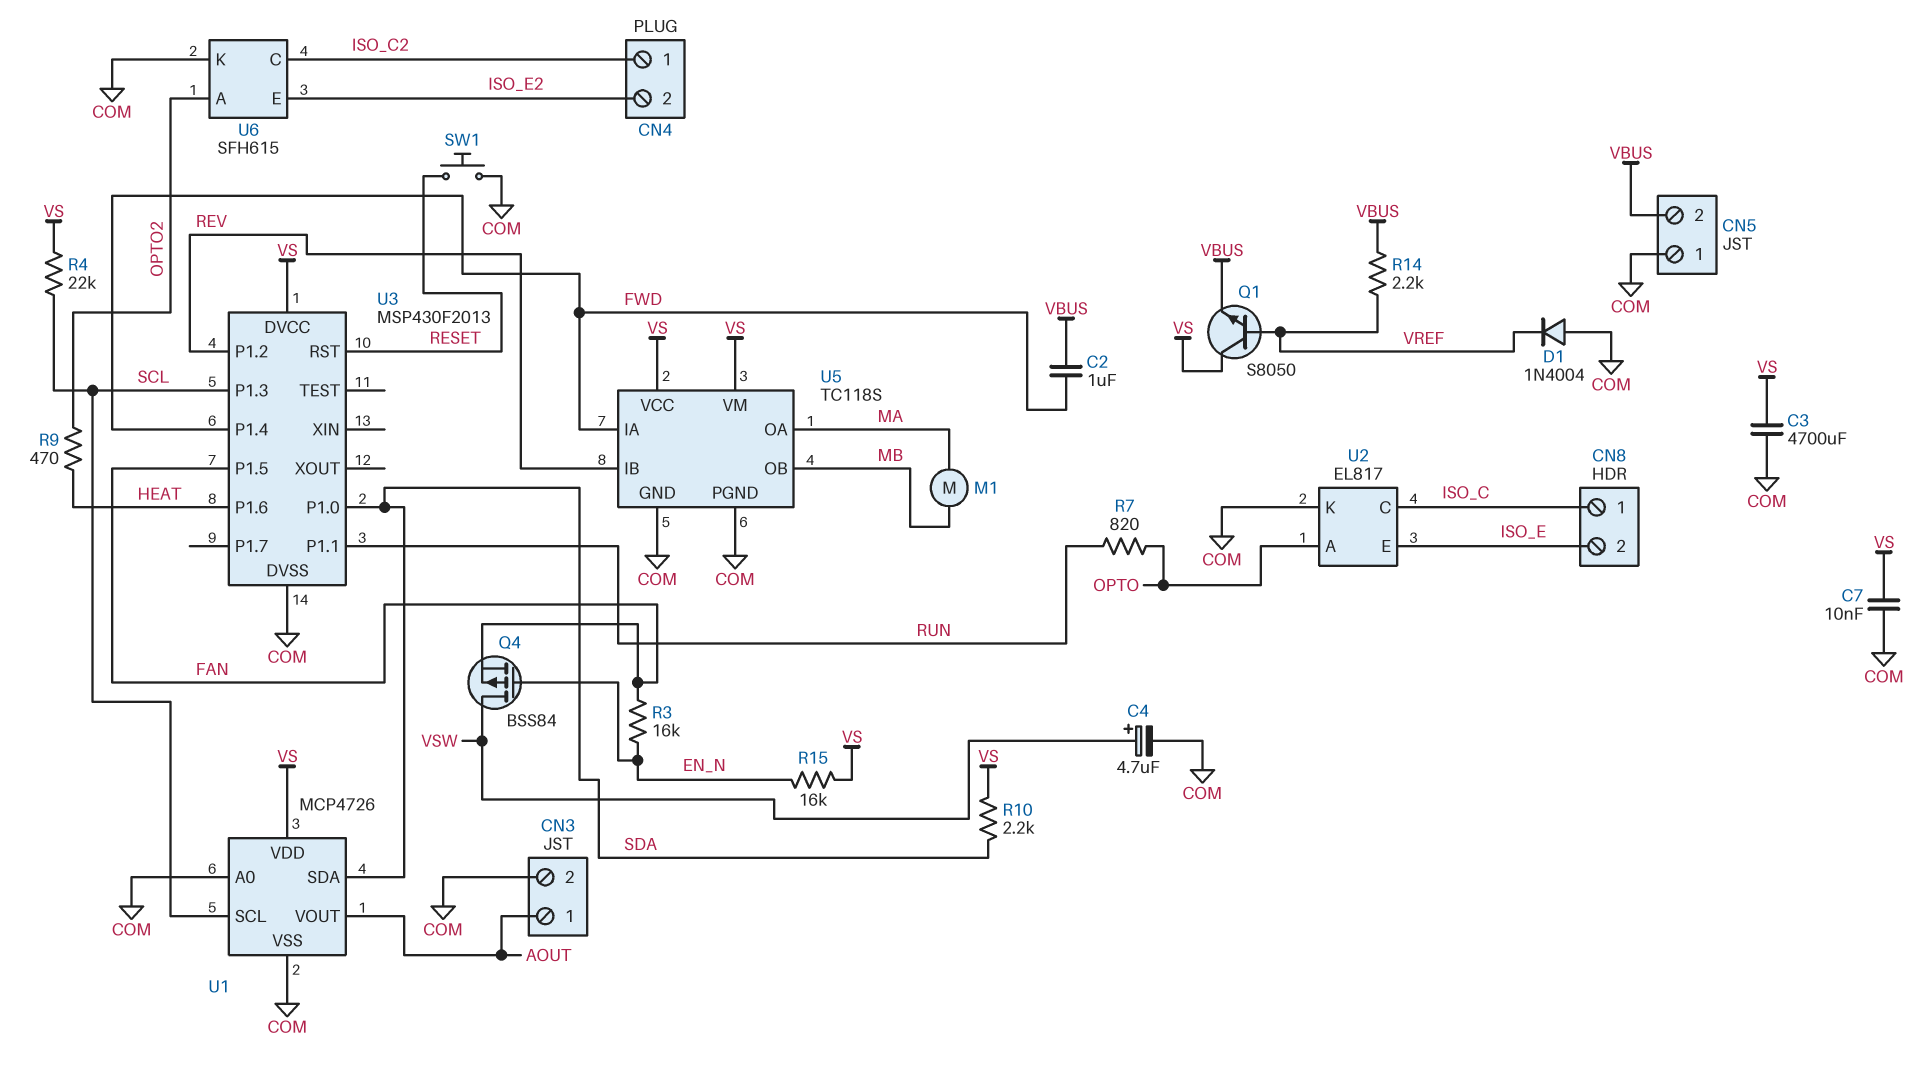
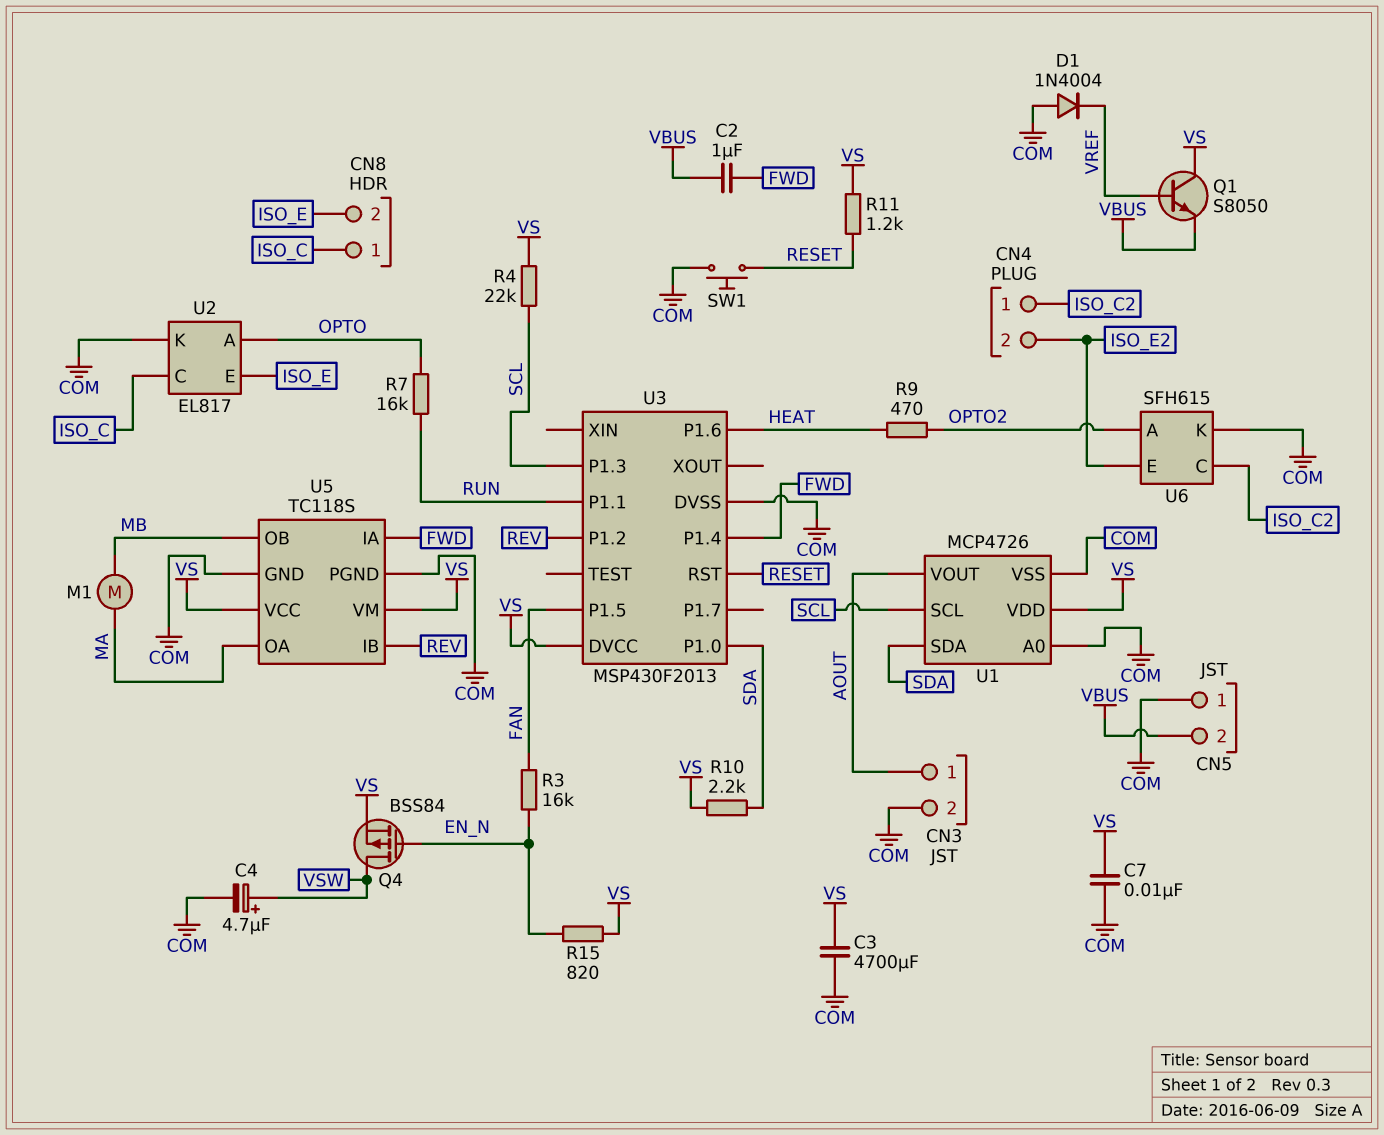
Q4: PMOS BSS84 (G EN_N, D VSW, S FAN) -> PMOS BSS84 (G EN_N, D VSW, S VS)
R7: 820 (OPTO, RUN) -> 16k (OPTO, RUN)
R11: none -> 1.2k (RESET, VS)
R14: 2.2k (VBUS, VREF) -> none
R15: 16k (EN_N, VS) -> 820 (EN_N, VS)

